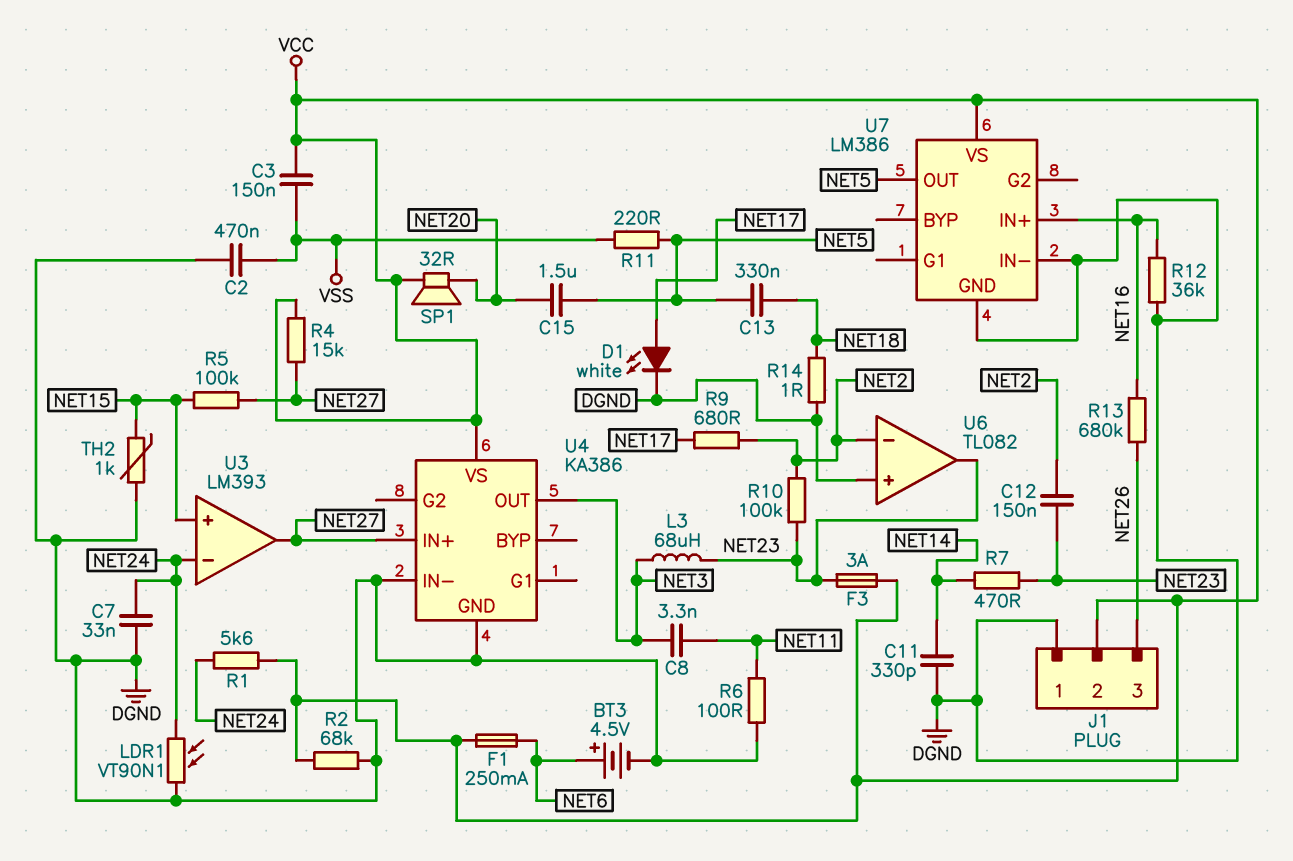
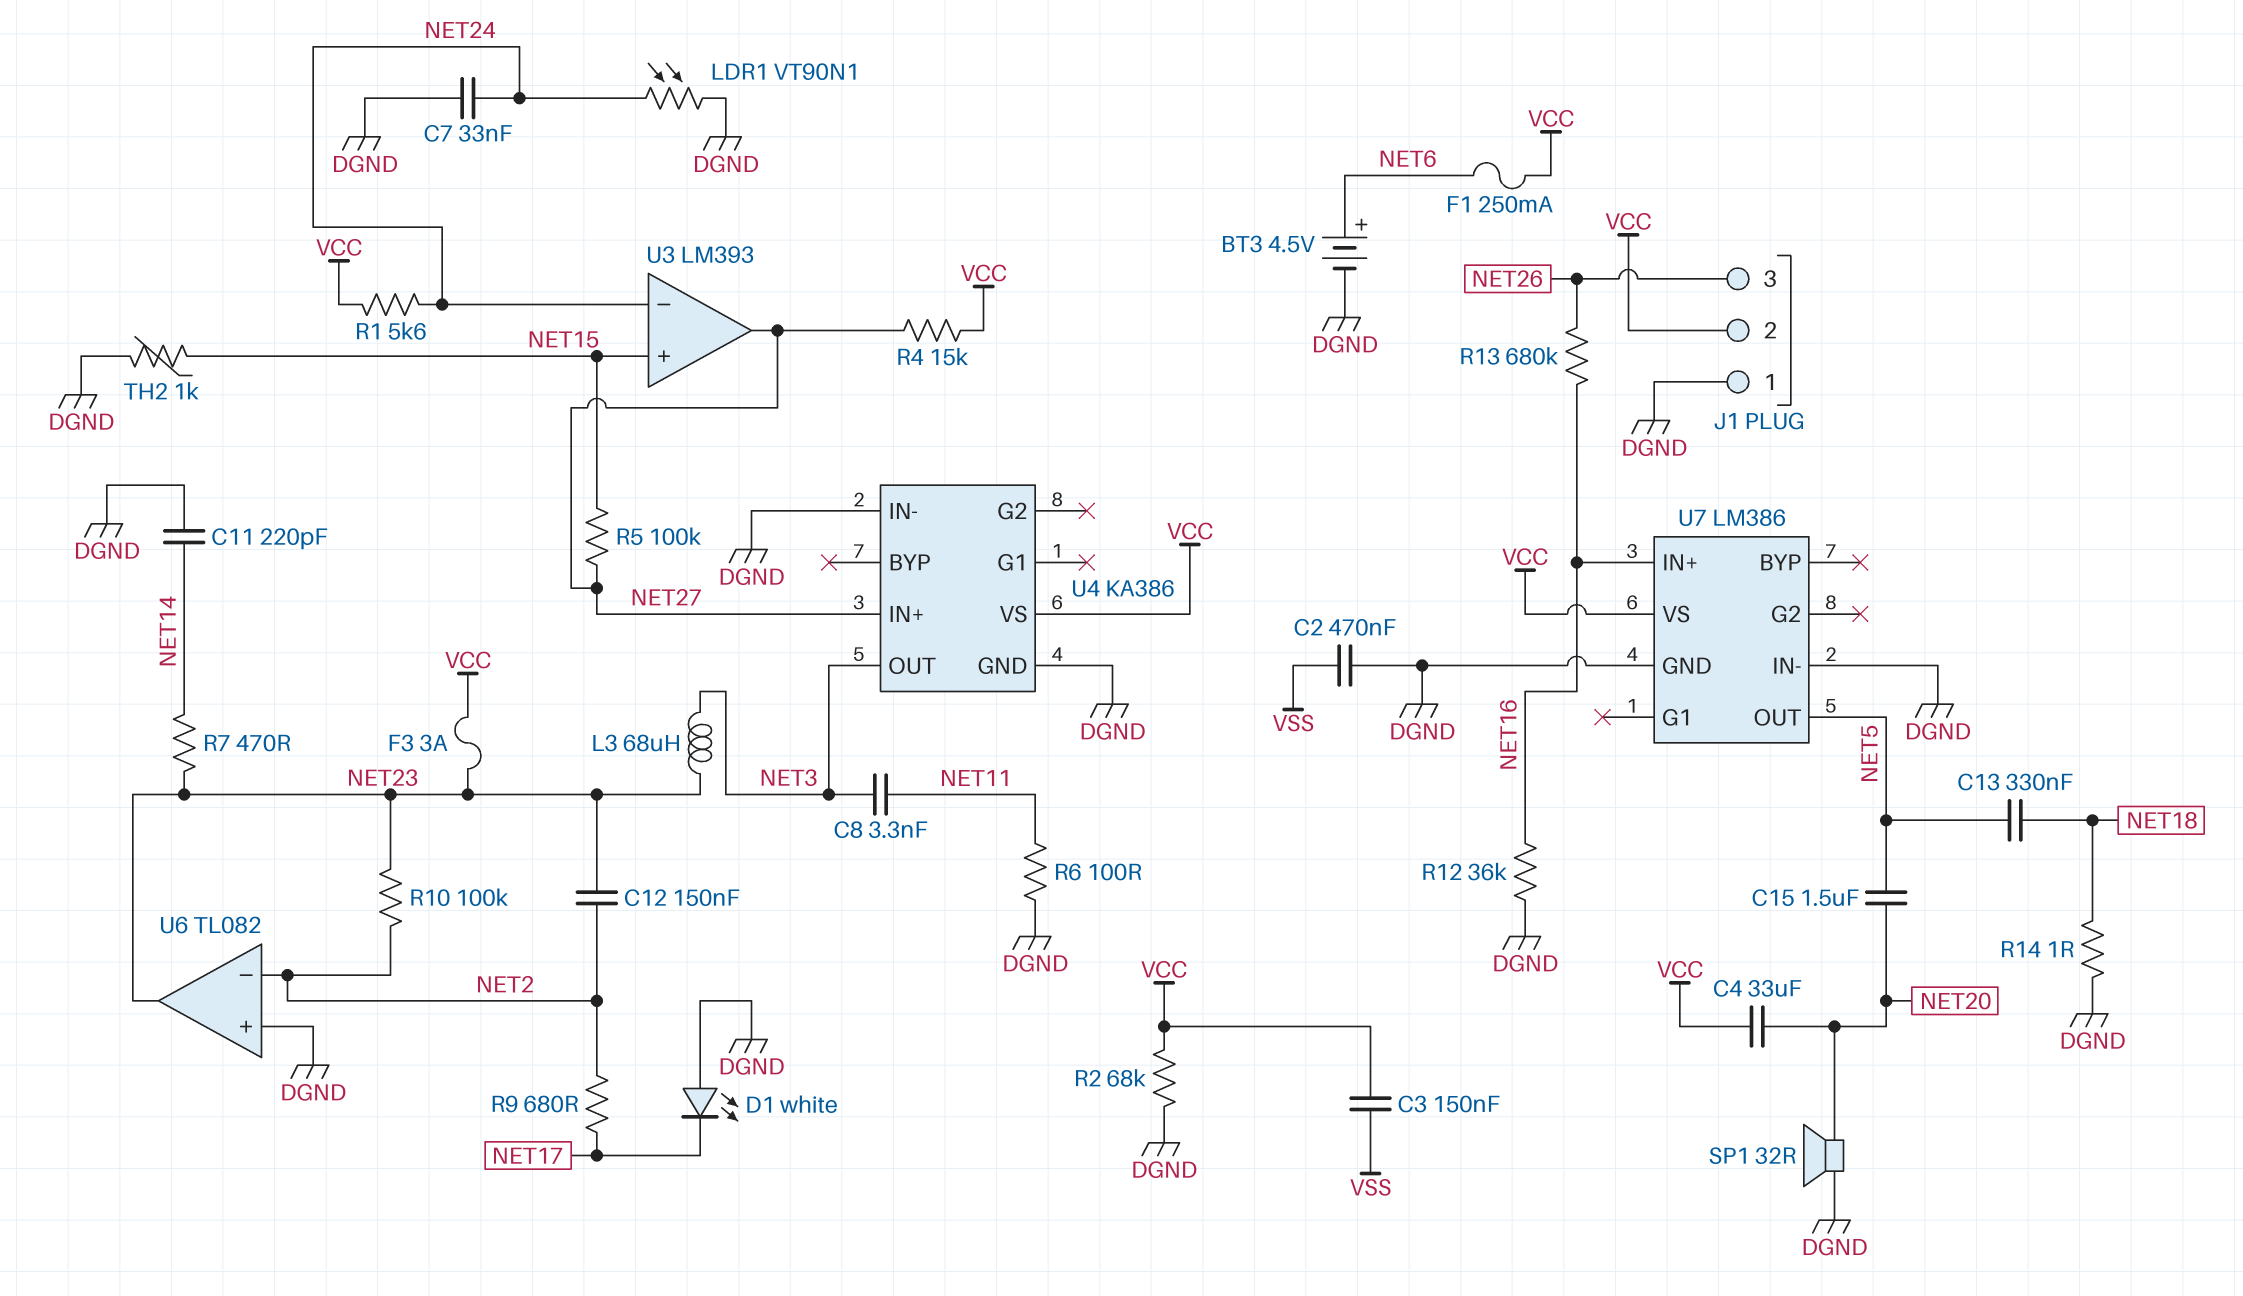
C4: none -> 33uF (NET20, VCC)
C11: 330pF (DGND, NET14) -> 220pF (DGND, NET14)
D1: LED white (A NET17, K DGND) -> LED white (A DGND, K NET17)
R11: 220 (NET5, VSS) -> none
SP1: speaker 32R (NET20, VCC) -> speaker 32R (DGND, NET20)

